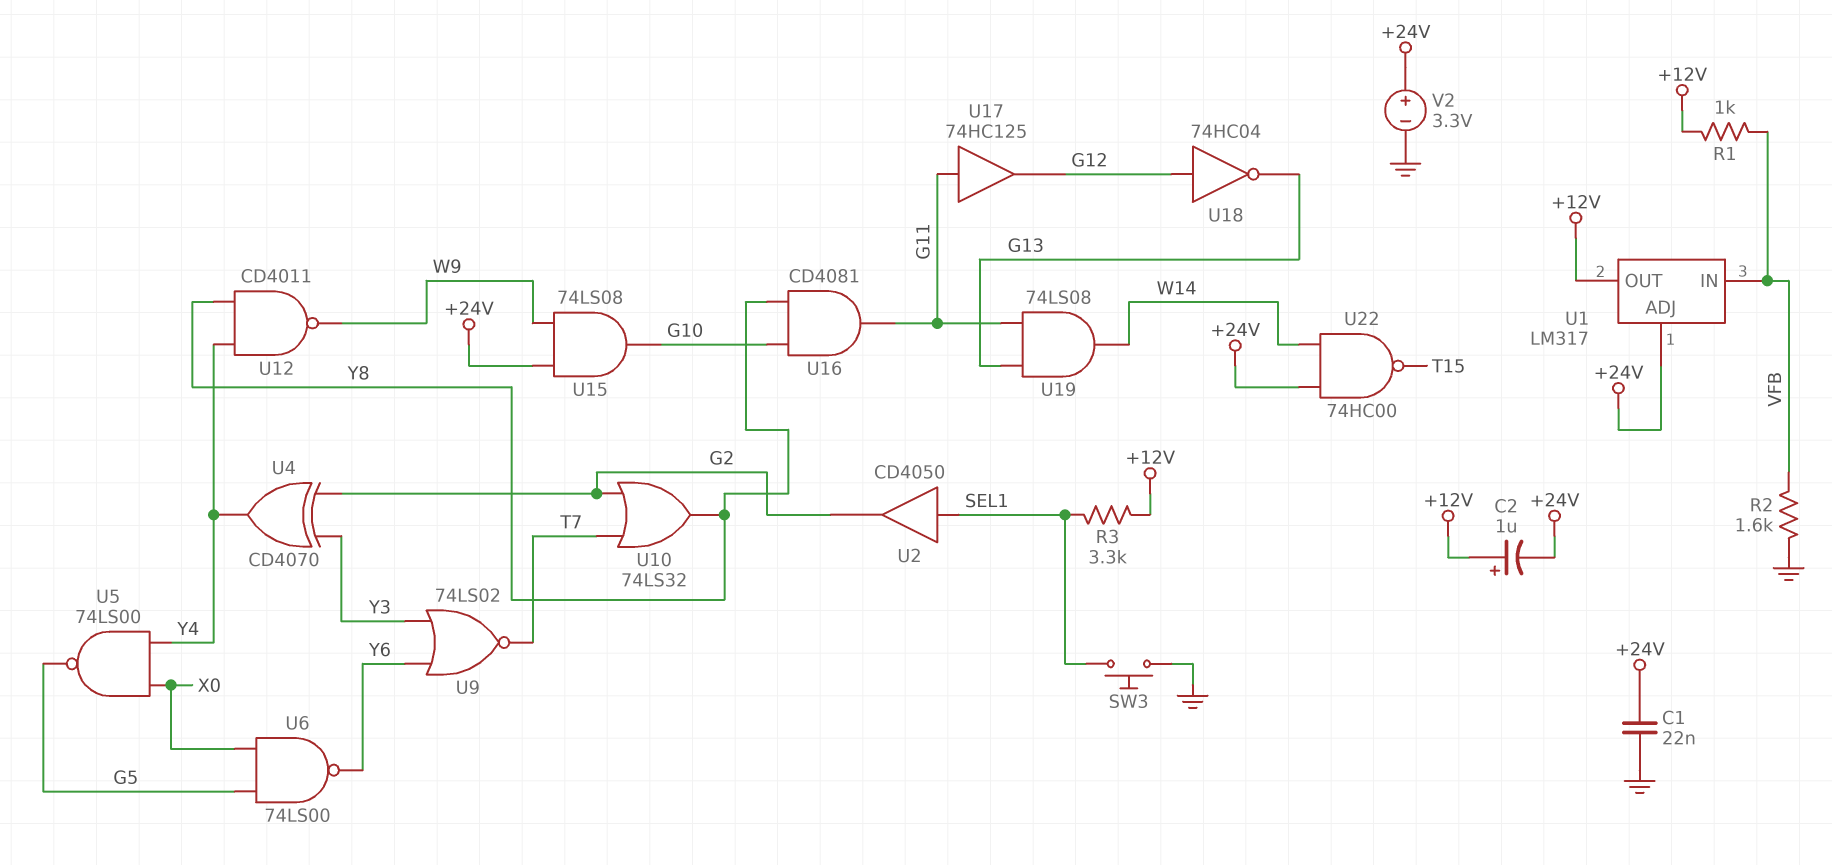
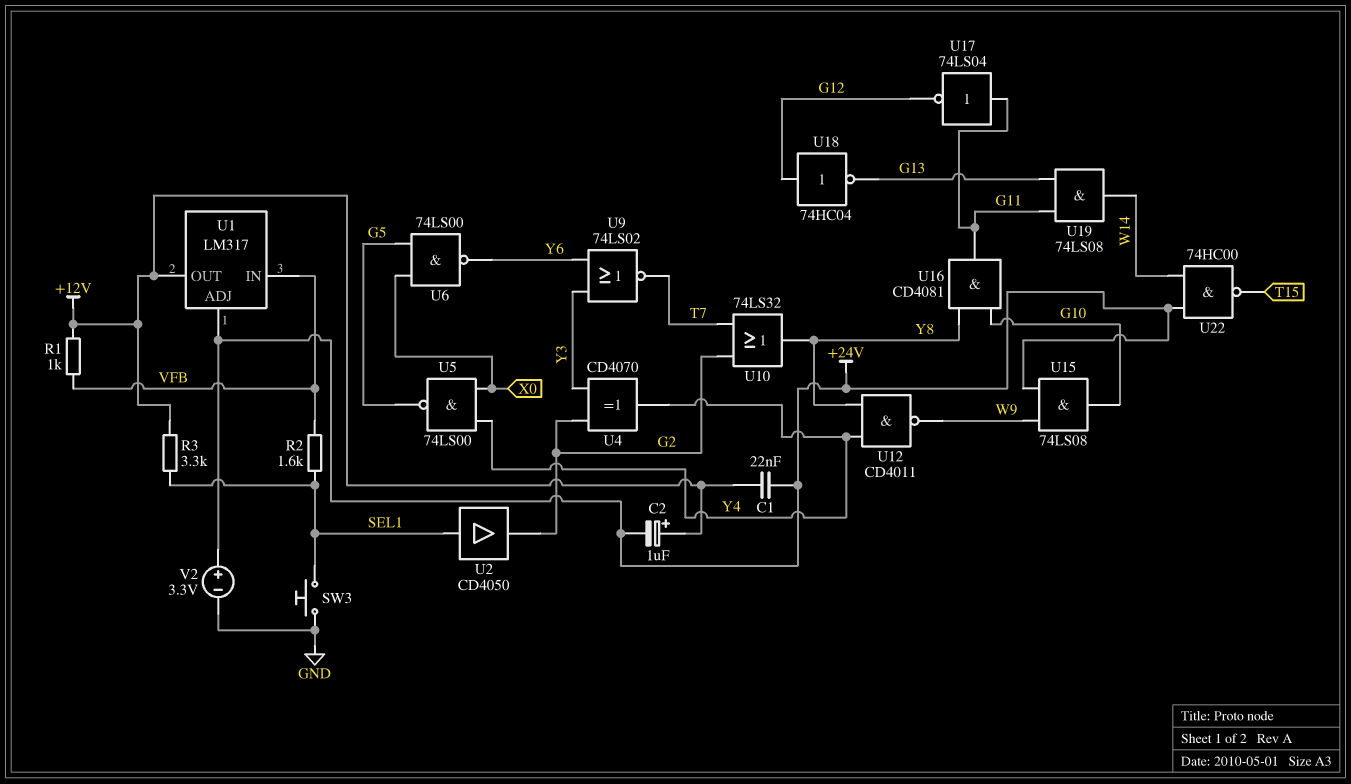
C1: 22nF (+24V, GND) -> 22nF (+12V, +24V)
R2: 1.6k (GND, VFB) -> 1.6k (SEL1, VFB)
U17: buffer 74HC125 (in G11, out G12) -> NOT 74LS04 (in G11, out G12)

